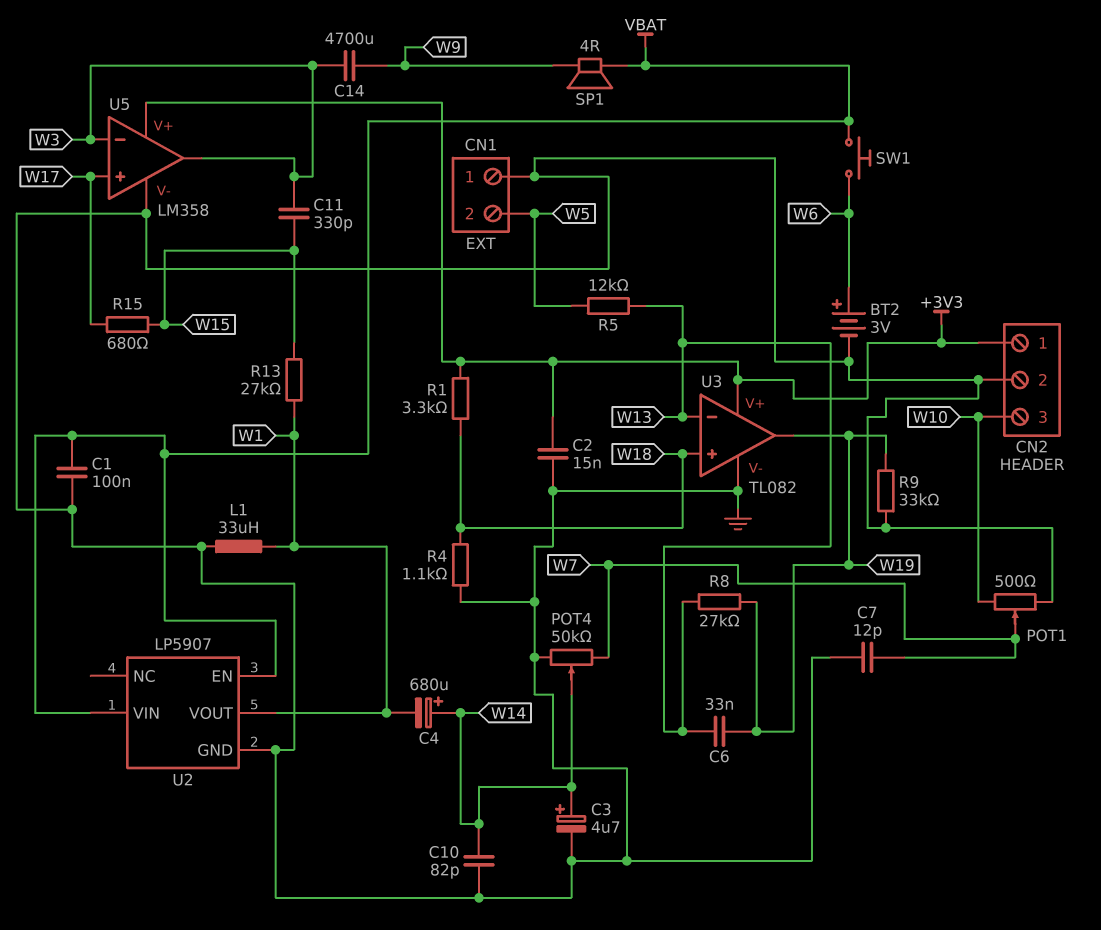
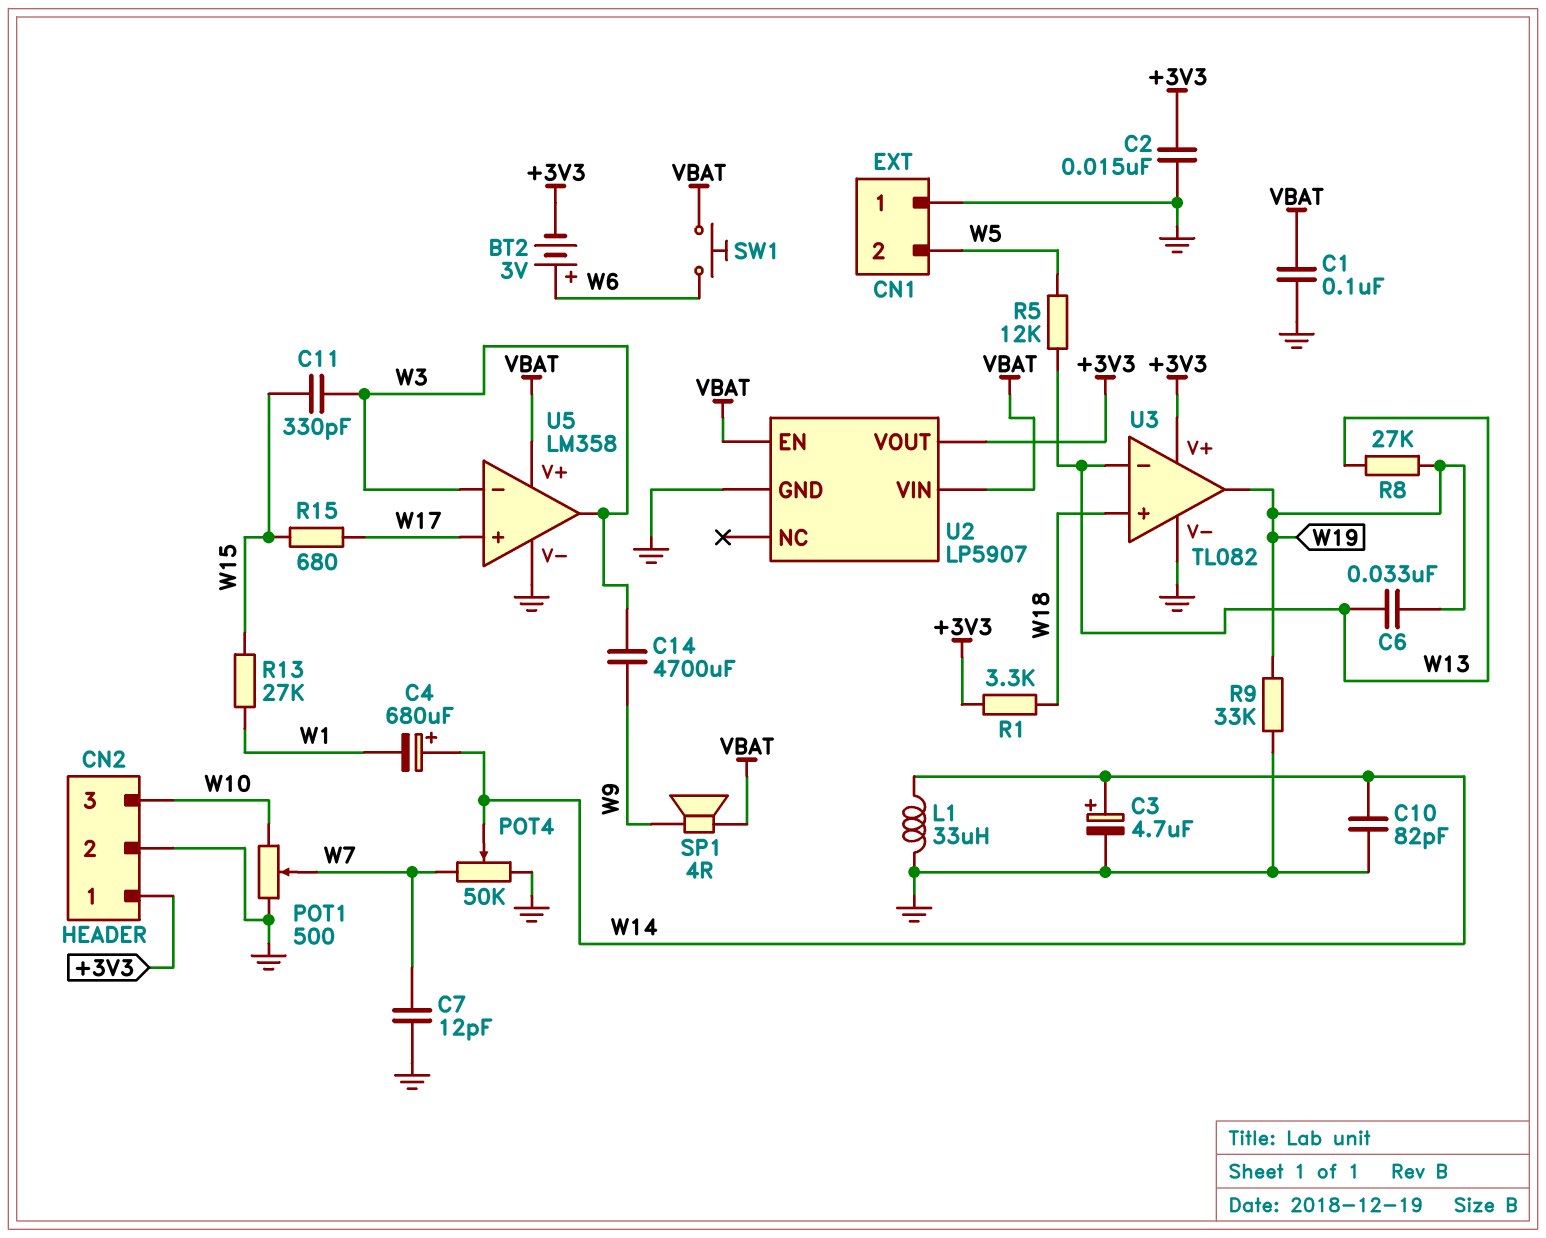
BT2: 3V (plus W6, minus GND) -> 3V (plus W6, minus +3V3)
L1: 33uH (GND, W1) -> 33uH (GND, W14)
R4: 1.1k (GND, W18) -> none
U2 pin VOUT: W1 -> +3V3
U5 pin V+: +3V3 -> VBAT

